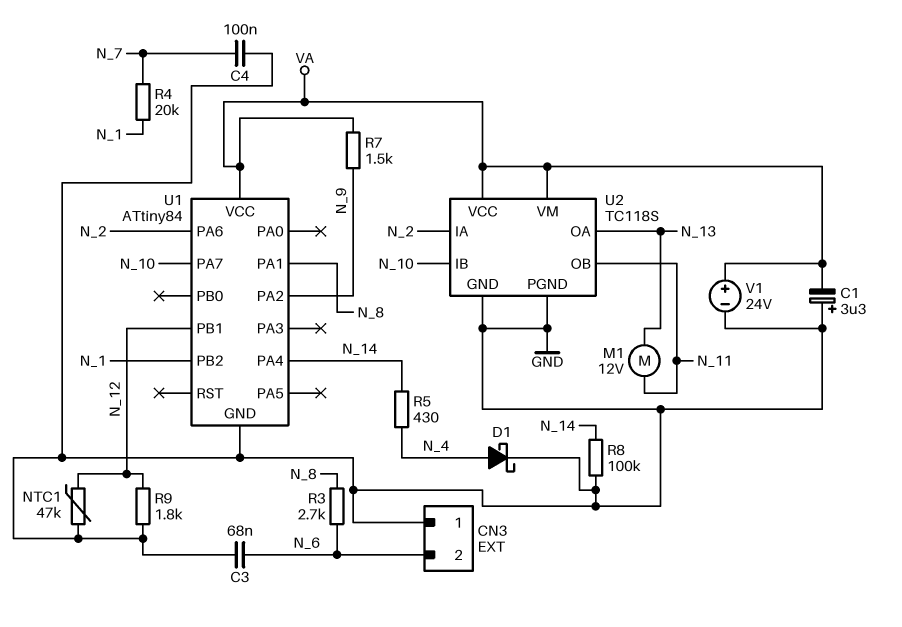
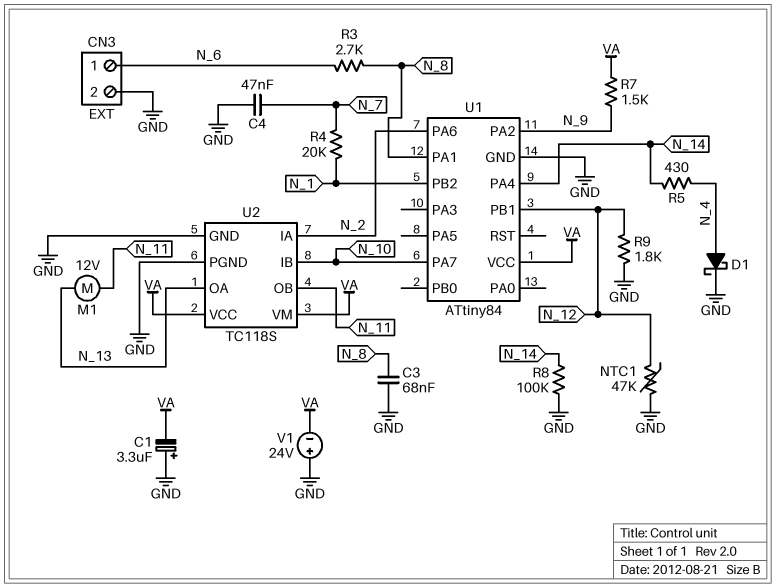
C3: 68nF (GND, N_6) -> 68nF (GND, N_8)
C4: 100nF (GND, N_7) -> 47nF (GND, N_7)
CN3 pin 1: GND -> N_6
CN3 pin 2: N_6 -> GND
V1: 24V (plus VA, minus GND) -> 24V (plus GND, minus VA)

